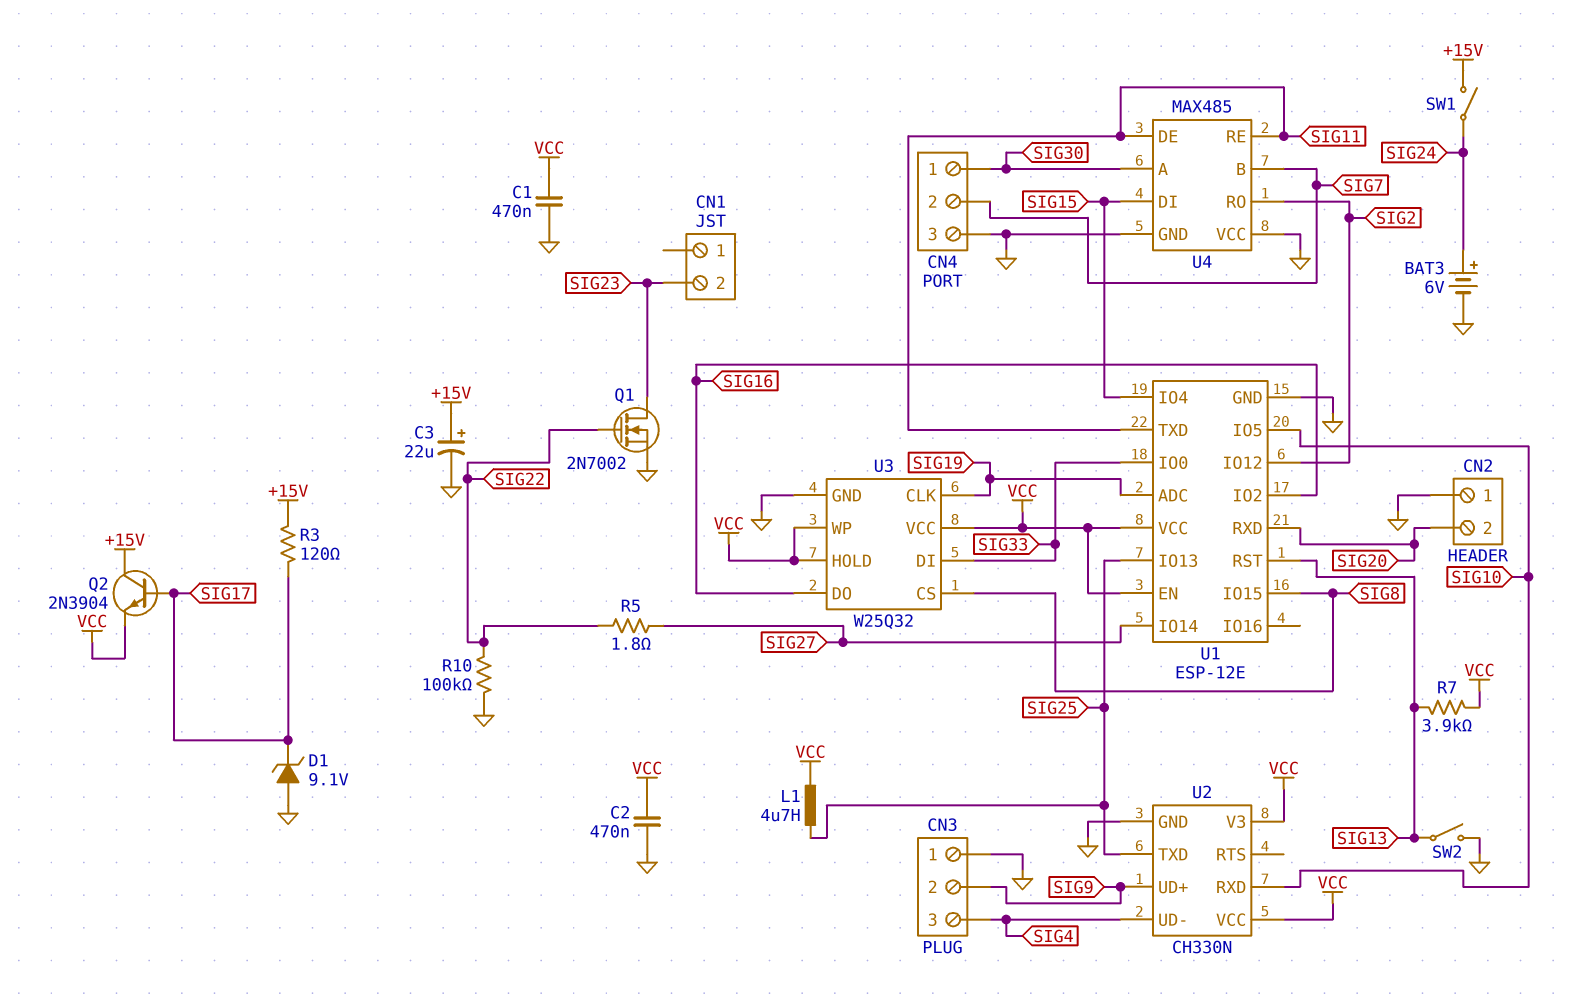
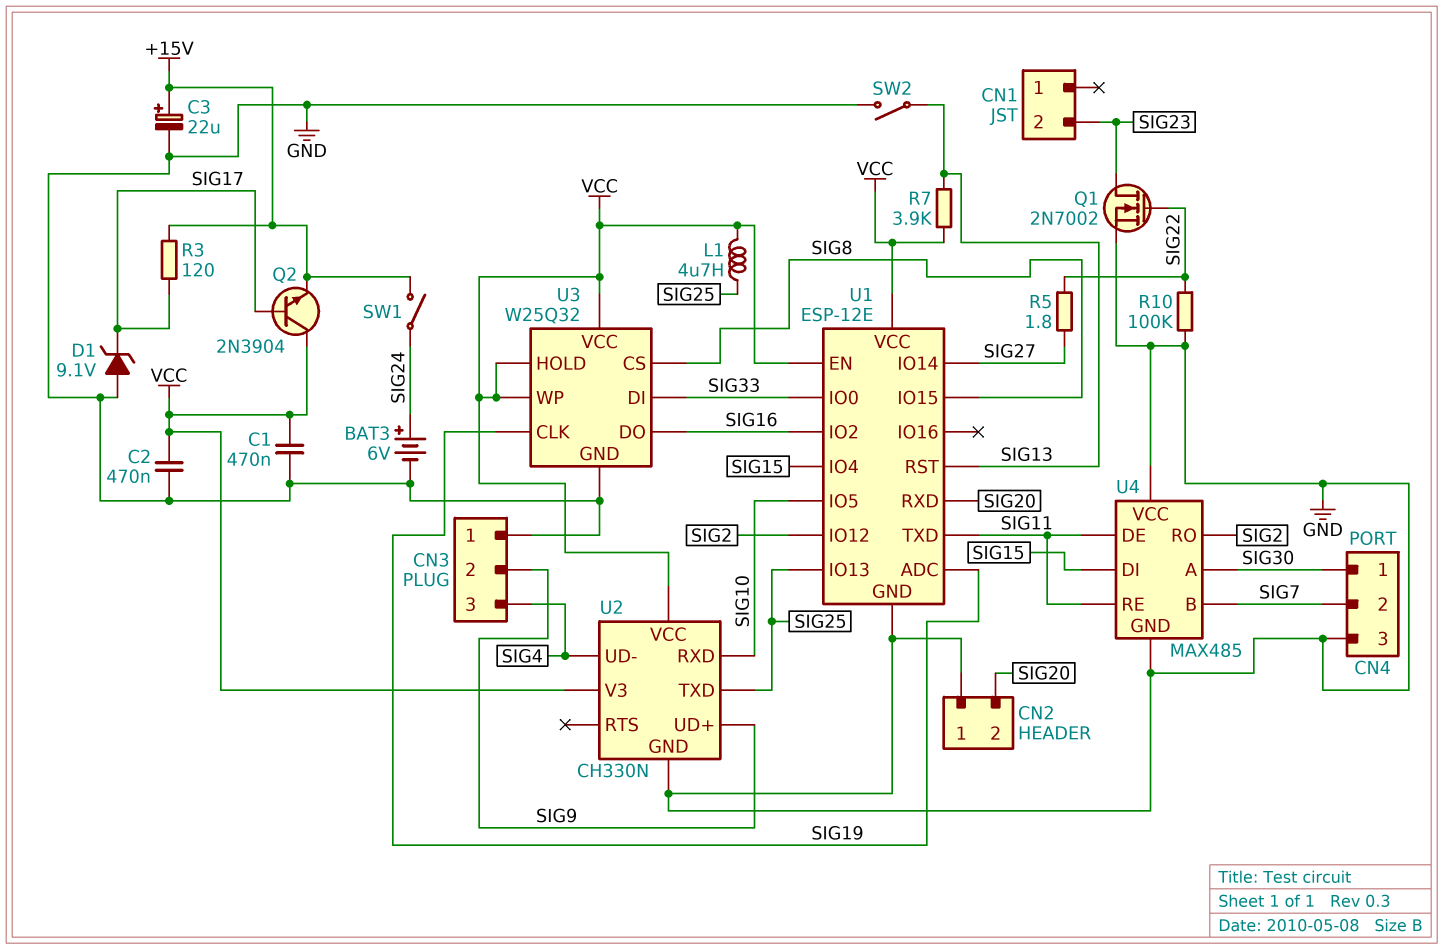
Q2: NPN 2N3904 (B SIG17, C +15V, E VCC) -> NPN 2N3904 (B SIG17, C VCC, E +15V)

